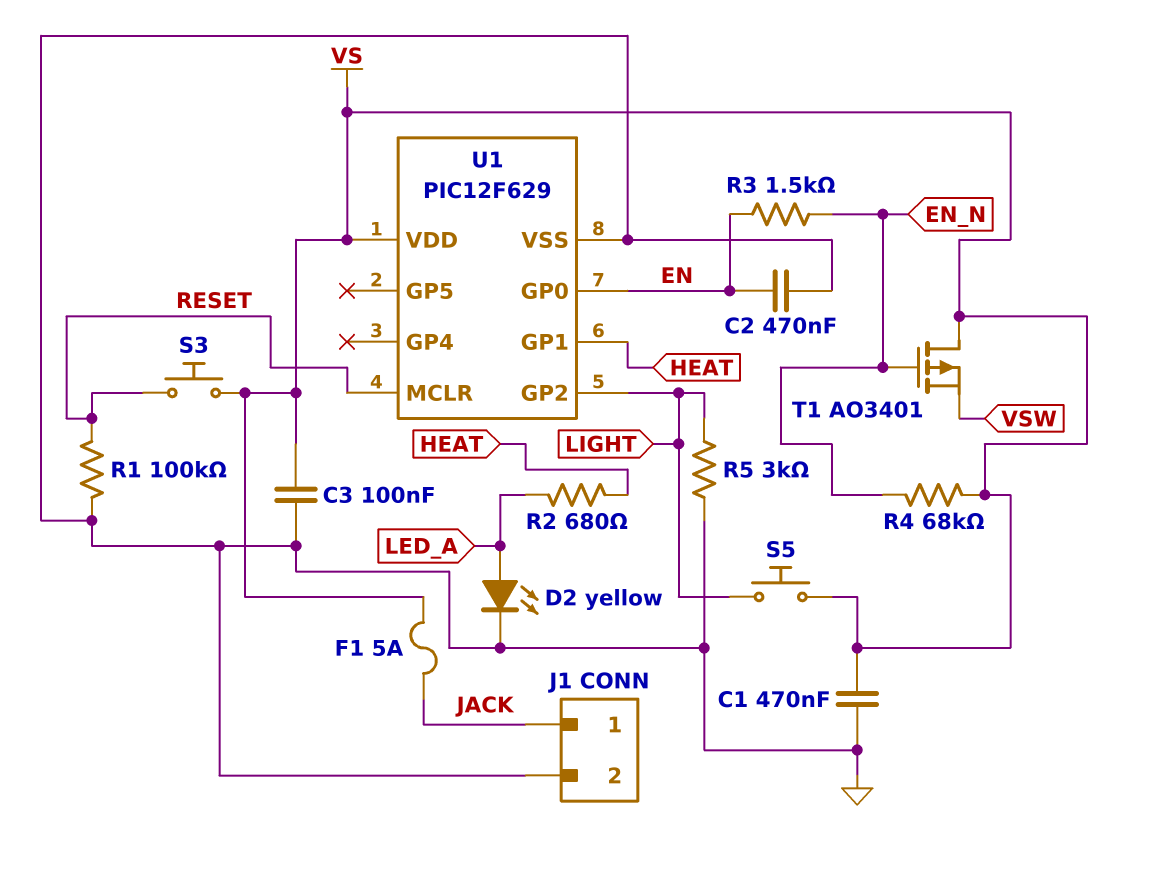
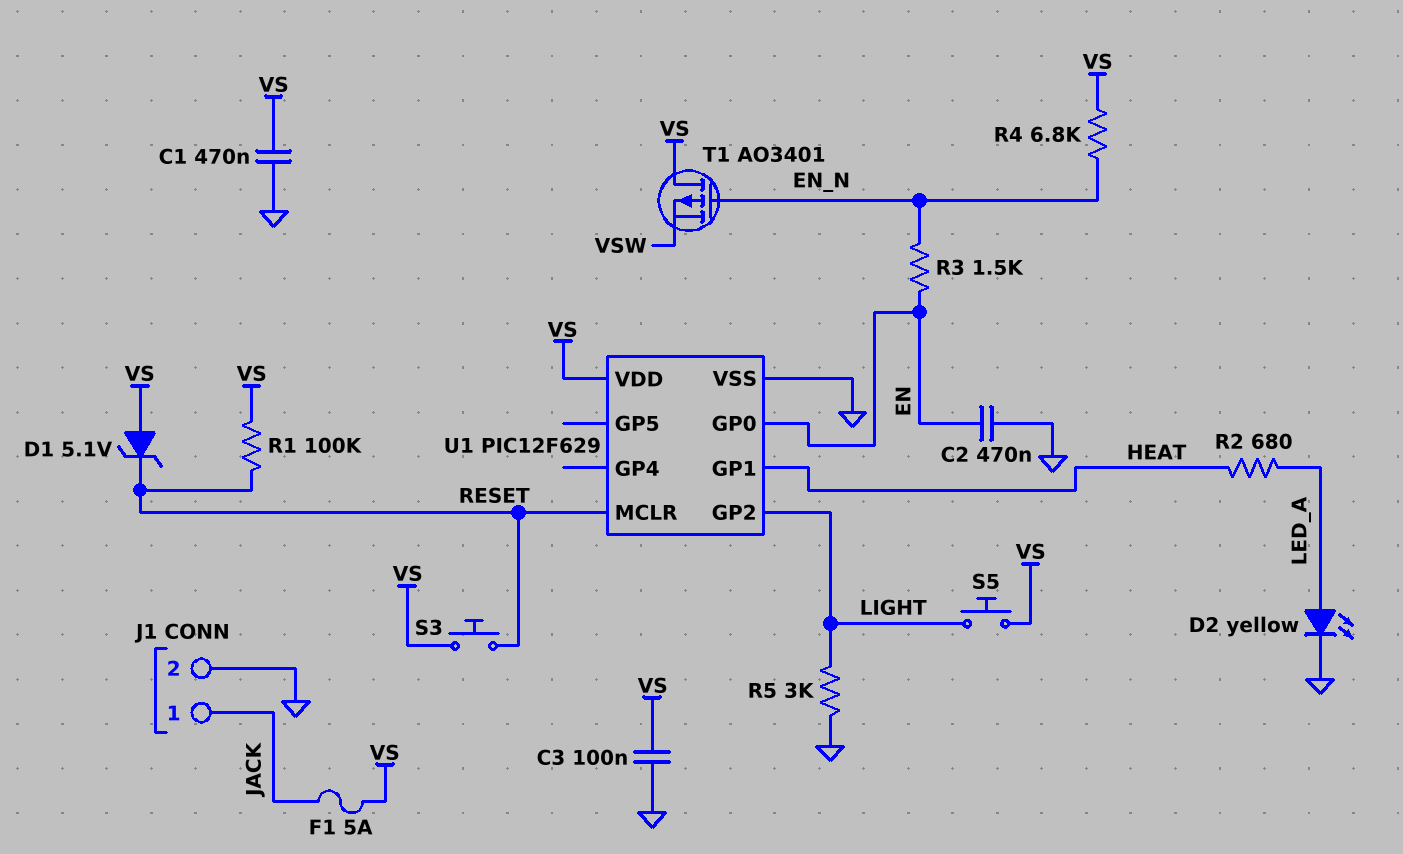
D1: none -> zener 5.1V (A VS, K RESET)
R1: 100k (GND, RESET) -> 100k (RESET, VS)
R4: 68k (EN_N, VS) -> 6.8k (EN_N, VS)

